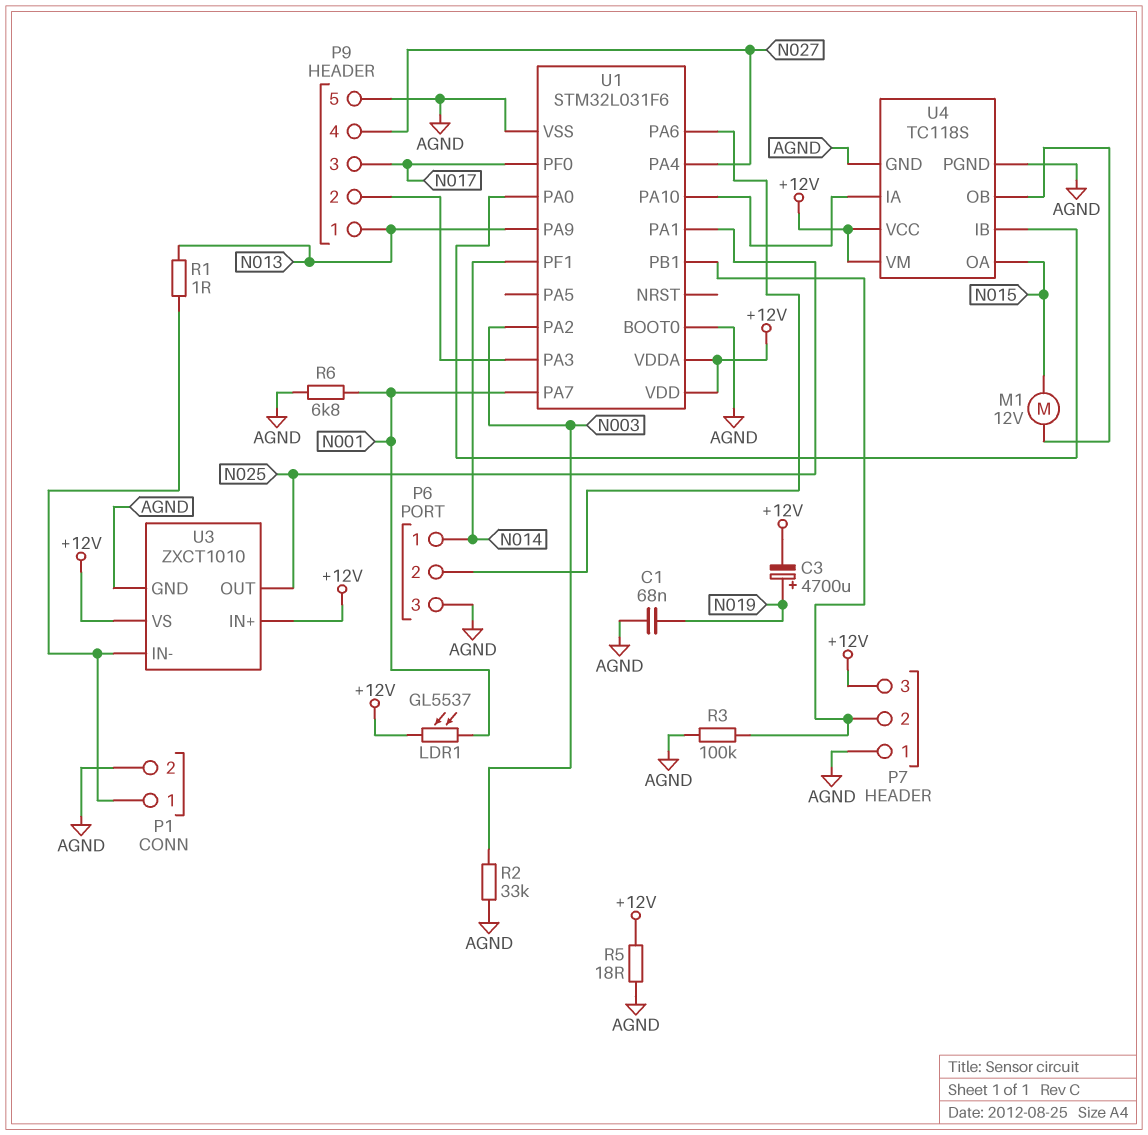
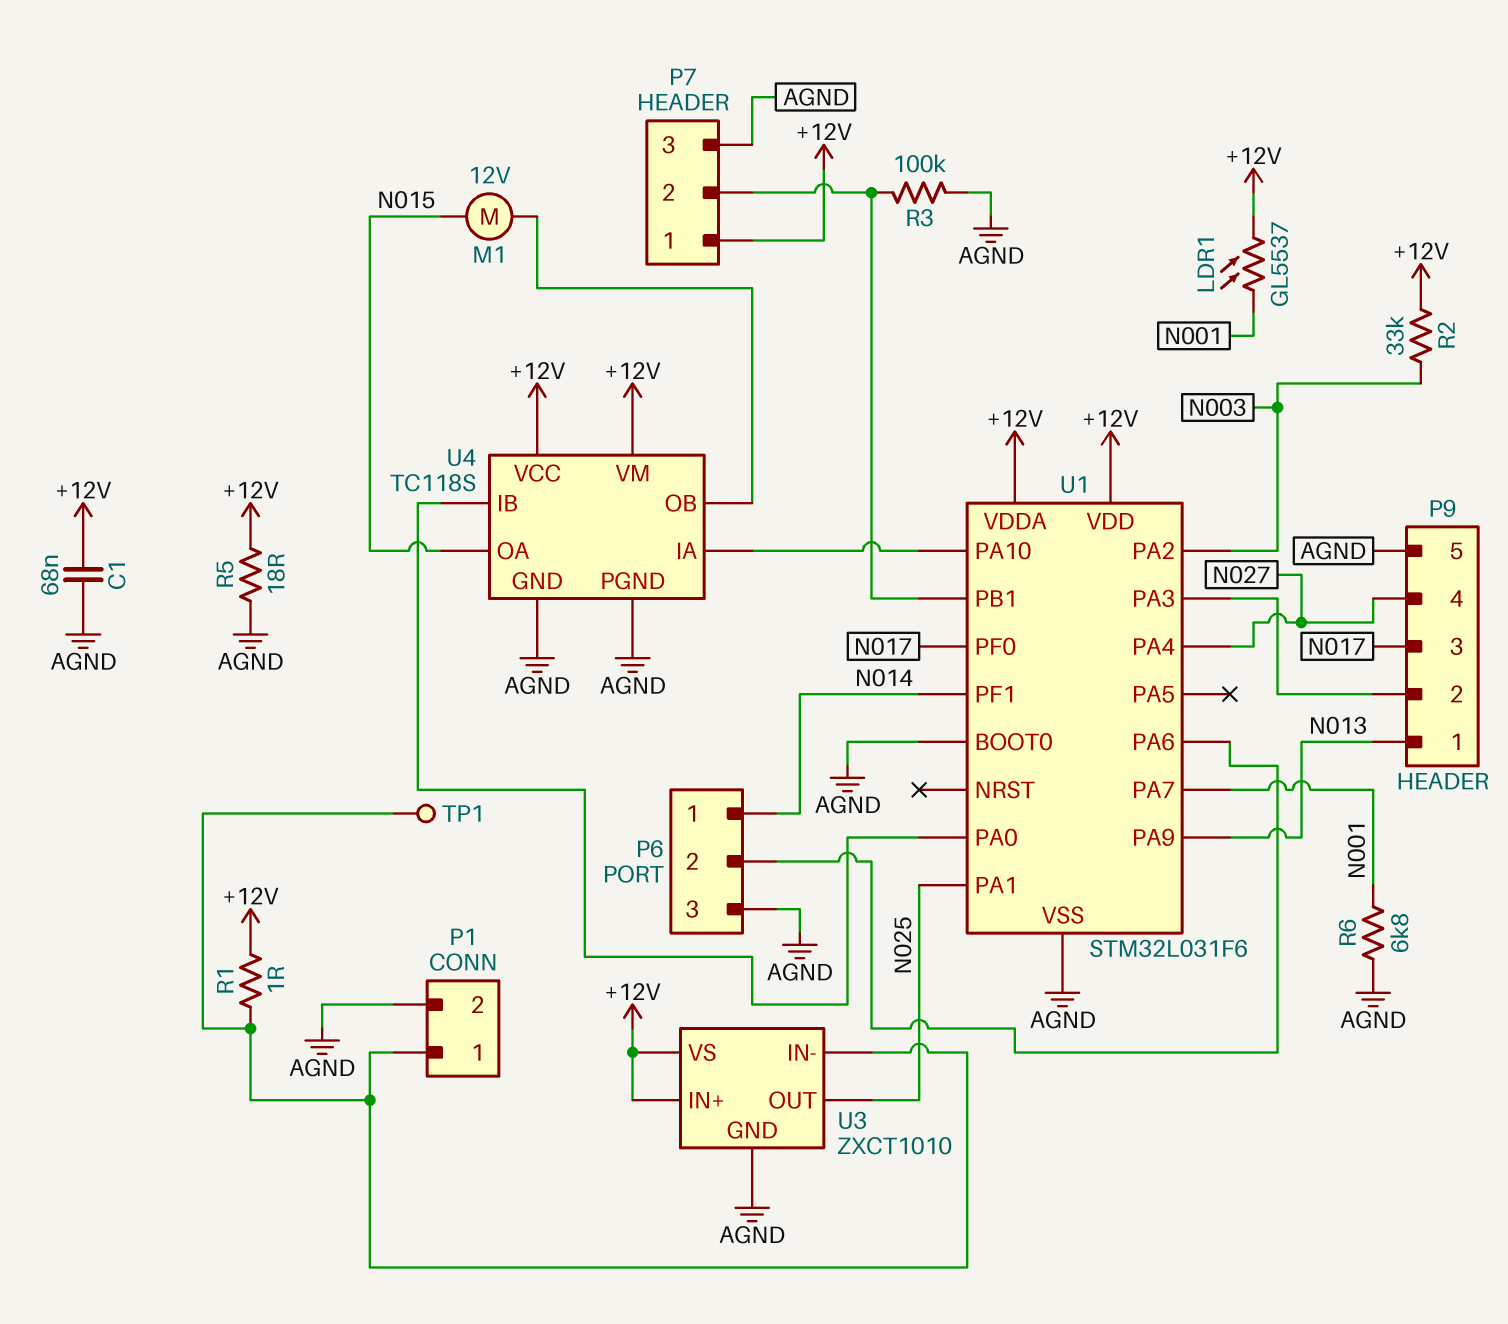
C1: 68nF (AGND, N019) -> 68nF (+12V, AGND)
C3: 4700uF (plus N019, minus +12V) -> none
P7 pin 1: AGND -> +12V
P7 pin 3: +12V -> AGND
R1: 1 (N013, P1/1) -> 1 (+12V, P1/1)
R2: 33k (AGND, N003) -> 33k (+12V, N003)
TP1: none -> test point (P1/1)

